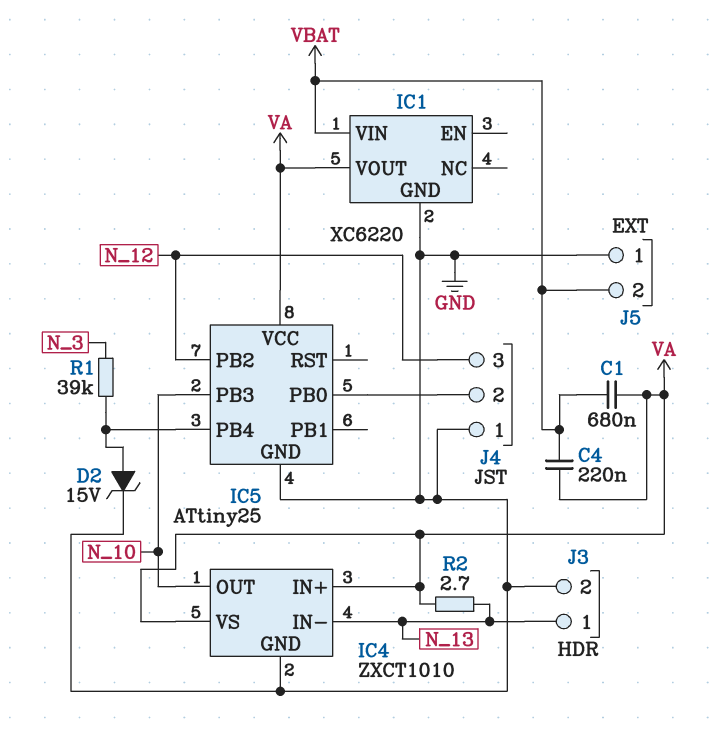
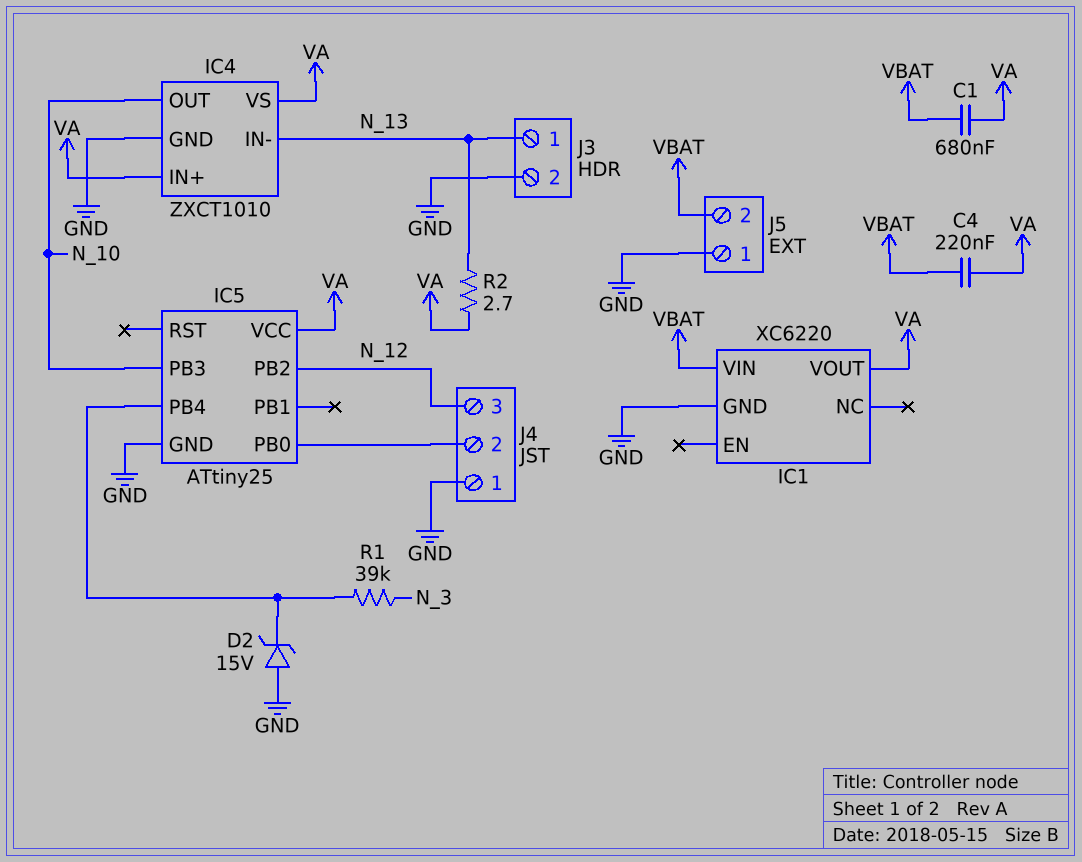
D2: zener 15V (A IC5/PB4, K GND) -> zener 15V (A GND, K IC5/PB4)

